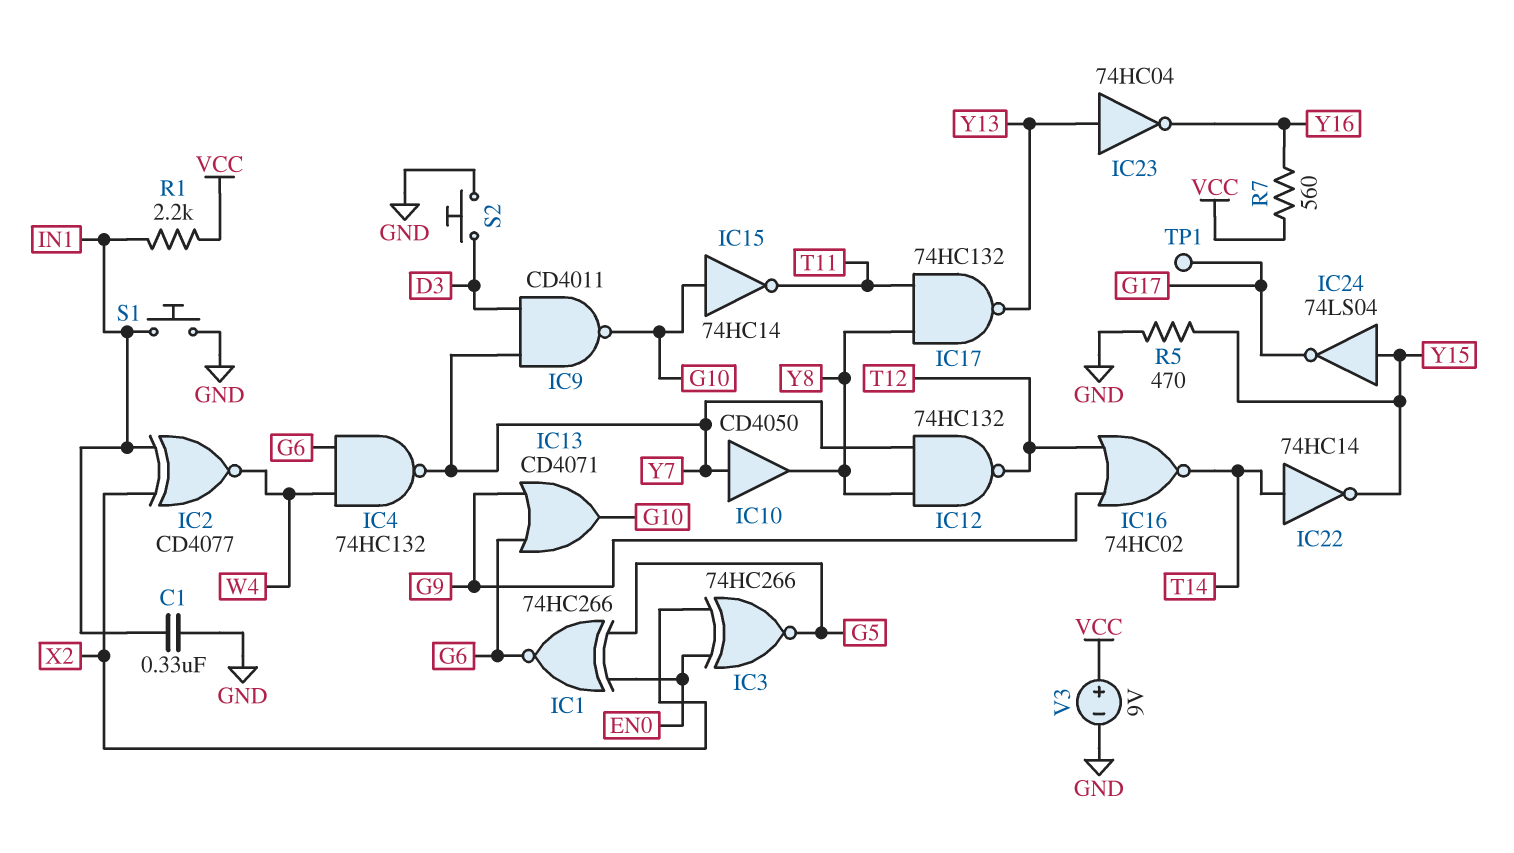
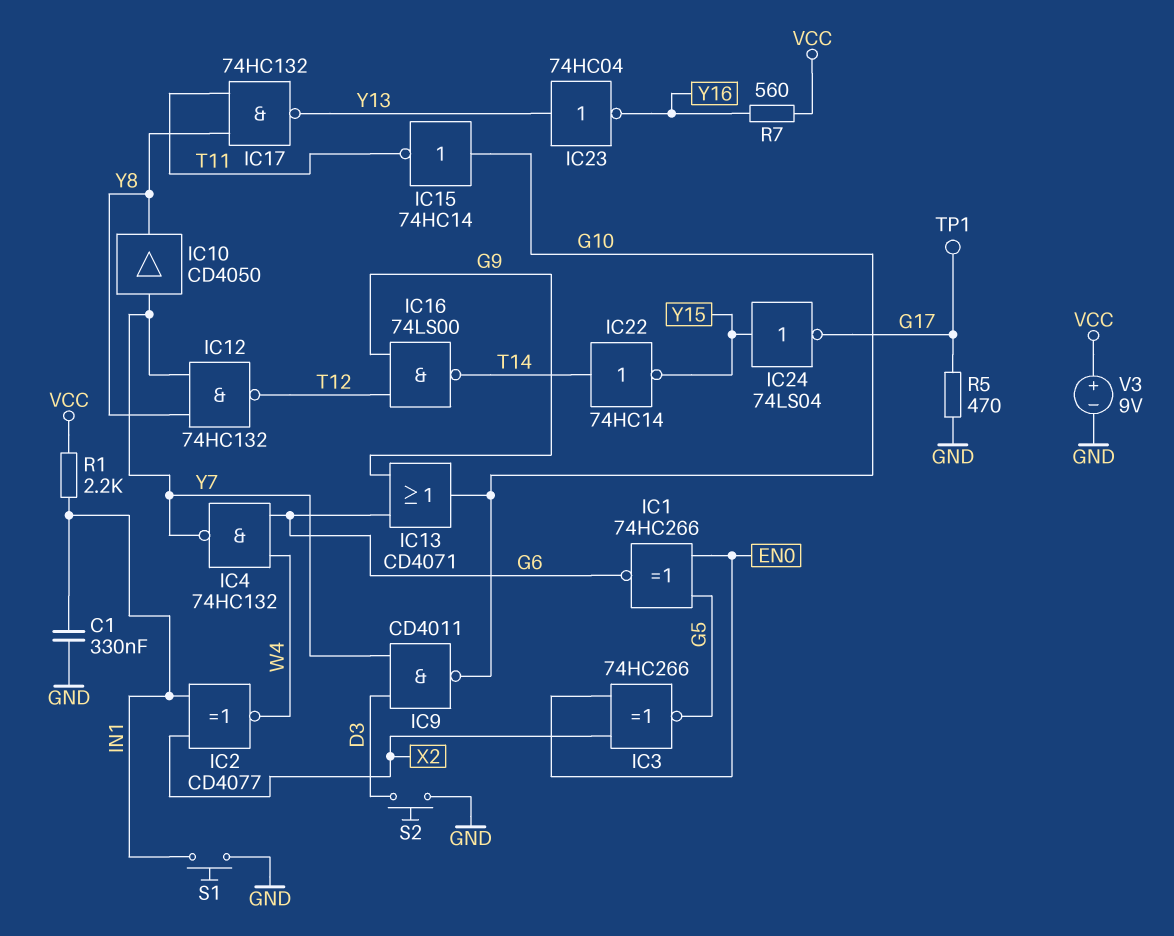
IC16: NOR 74HC02 (in G9, in T12, out T14) -> NAND 74LS00 (in G9, in T12, out T14)
R5: 470 (GND, Y15) -> 470 (G17, GND)

